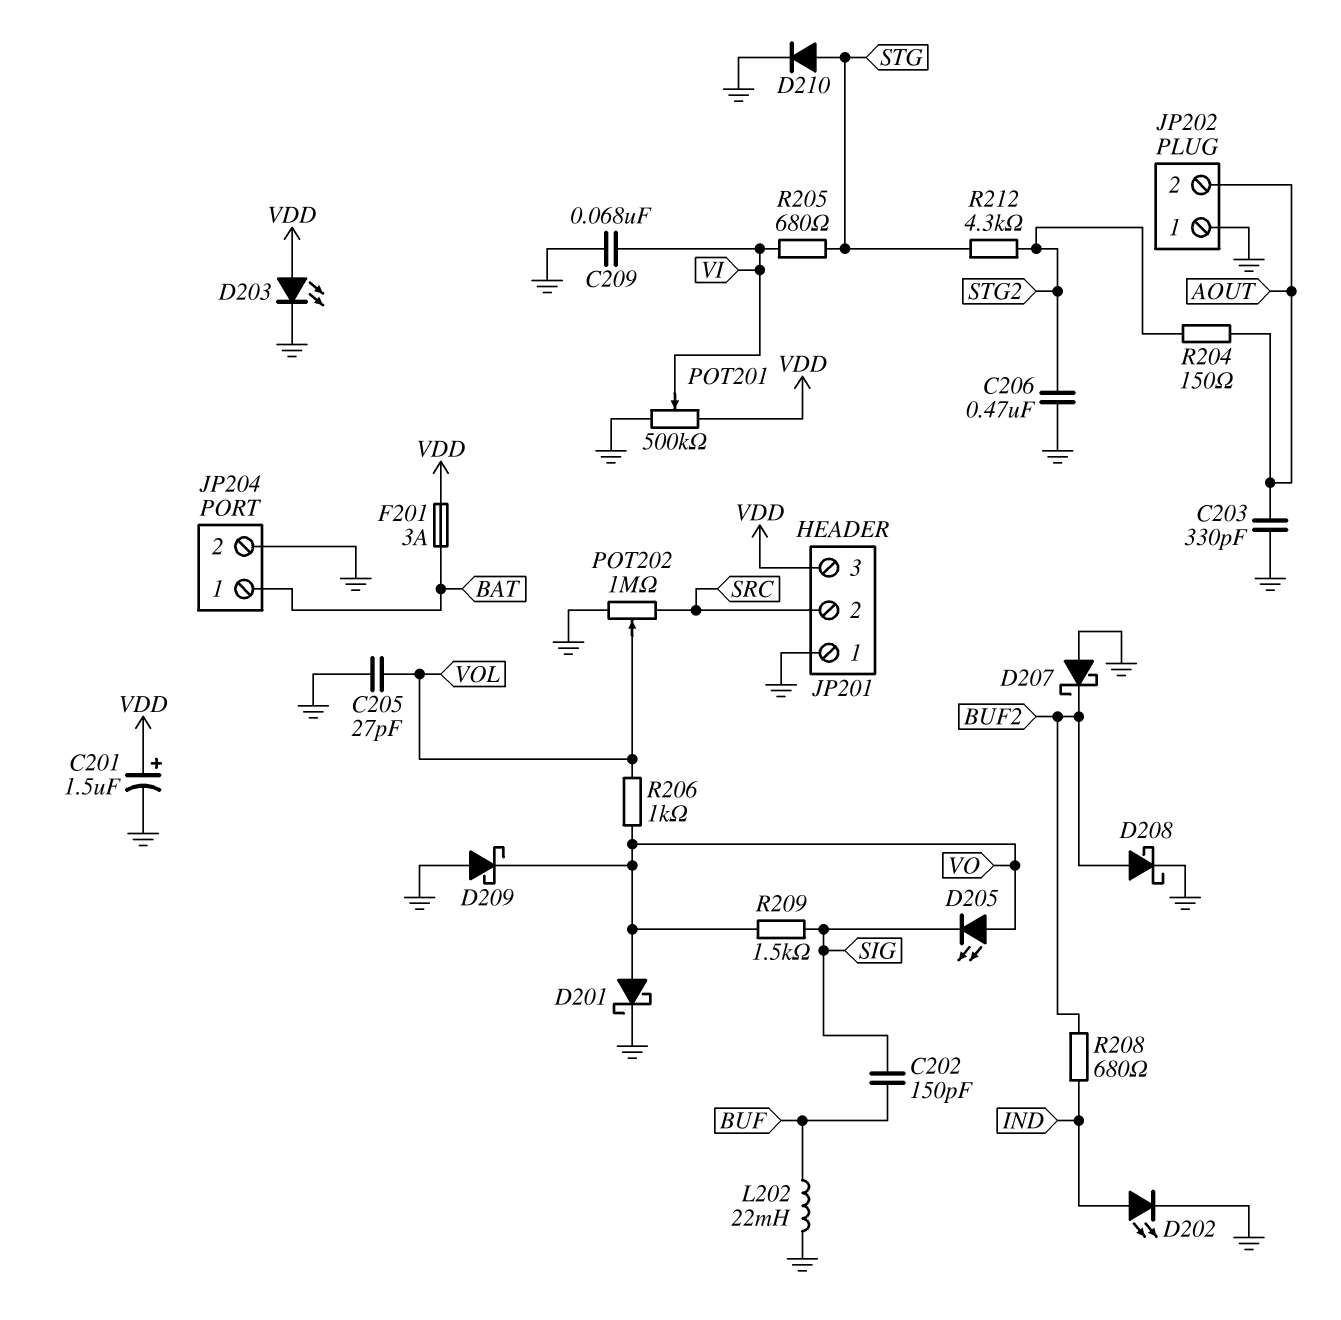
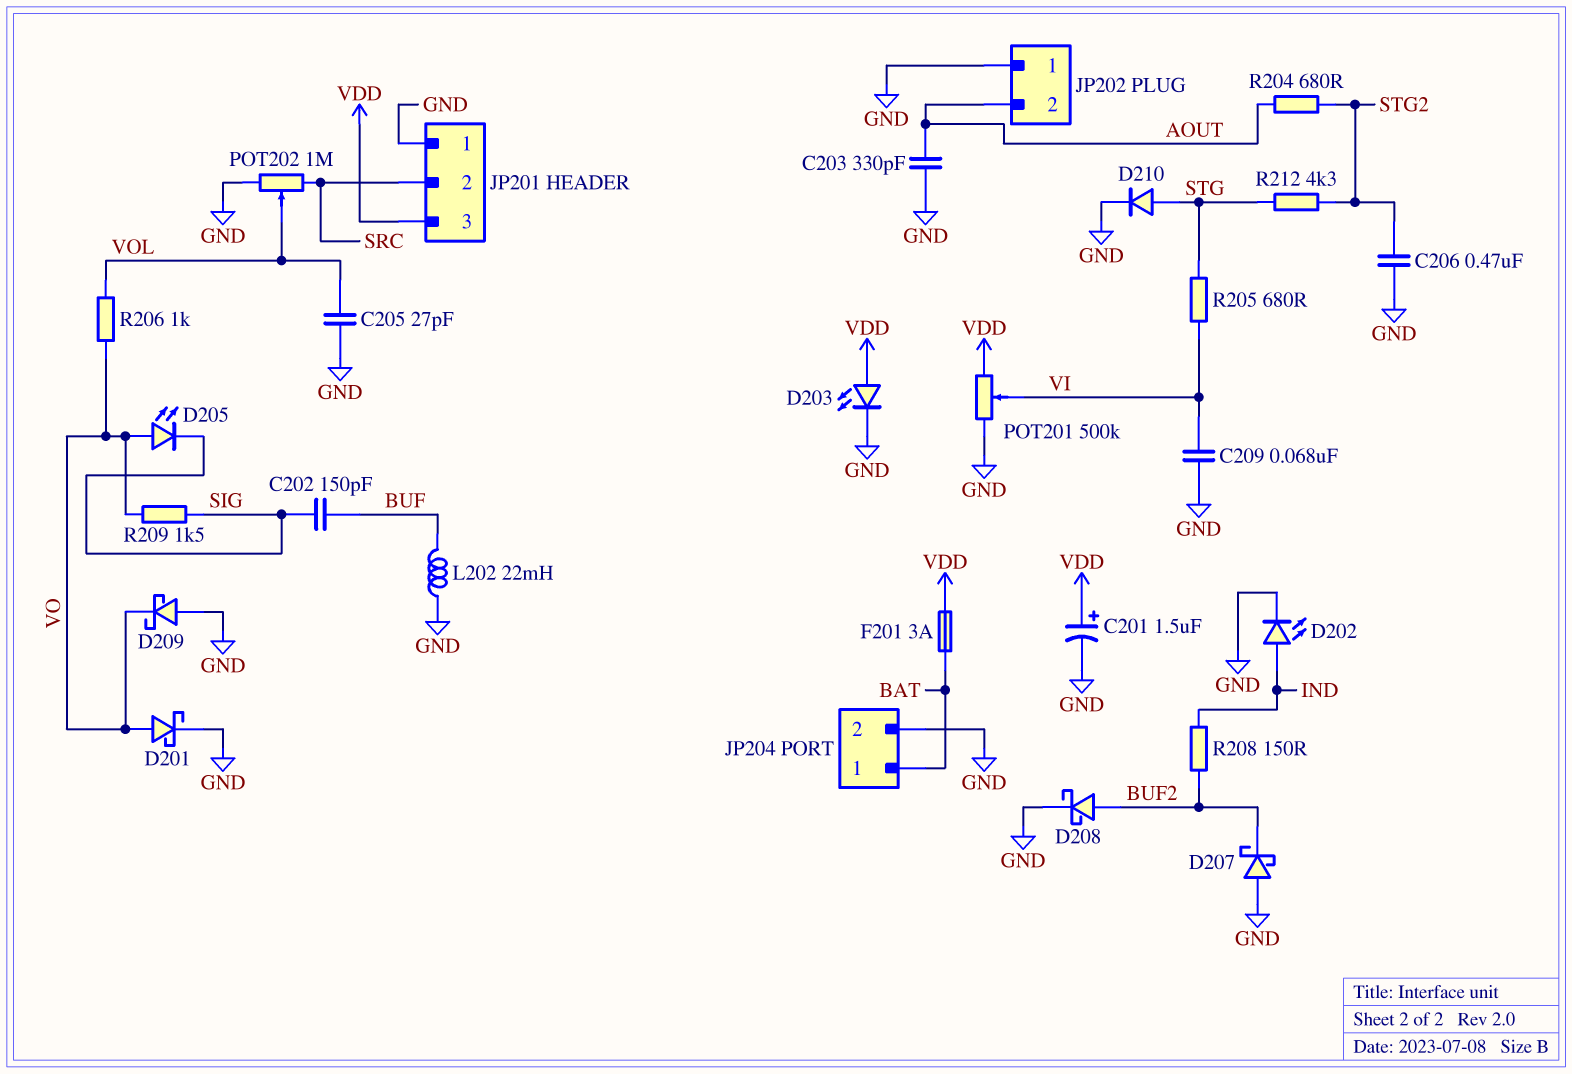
R204: 150 (AOUT, STG2) -> 680 (AOUT, STG2)
R208: 680 (BUF2, IND) -> 150 (BUF2, IND)

